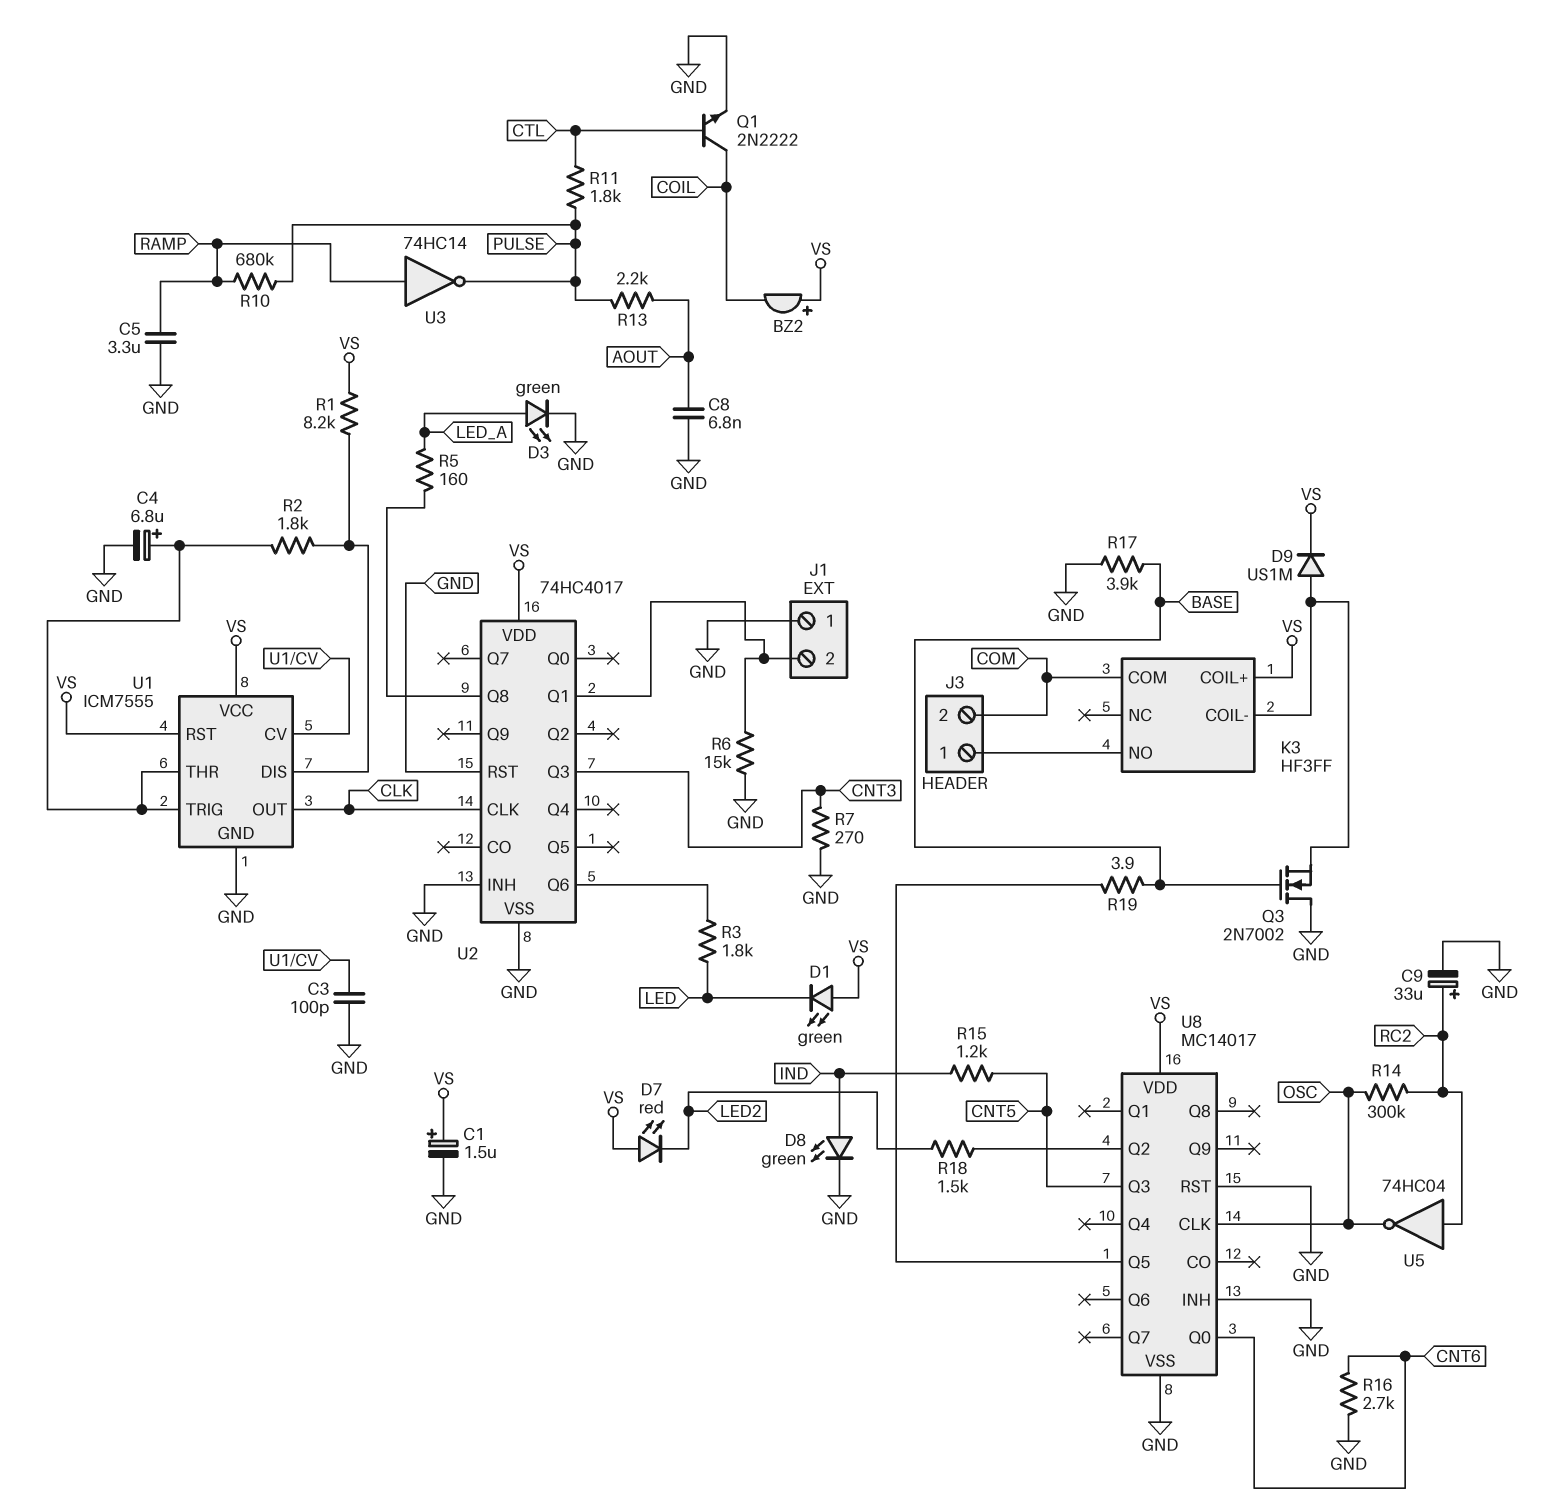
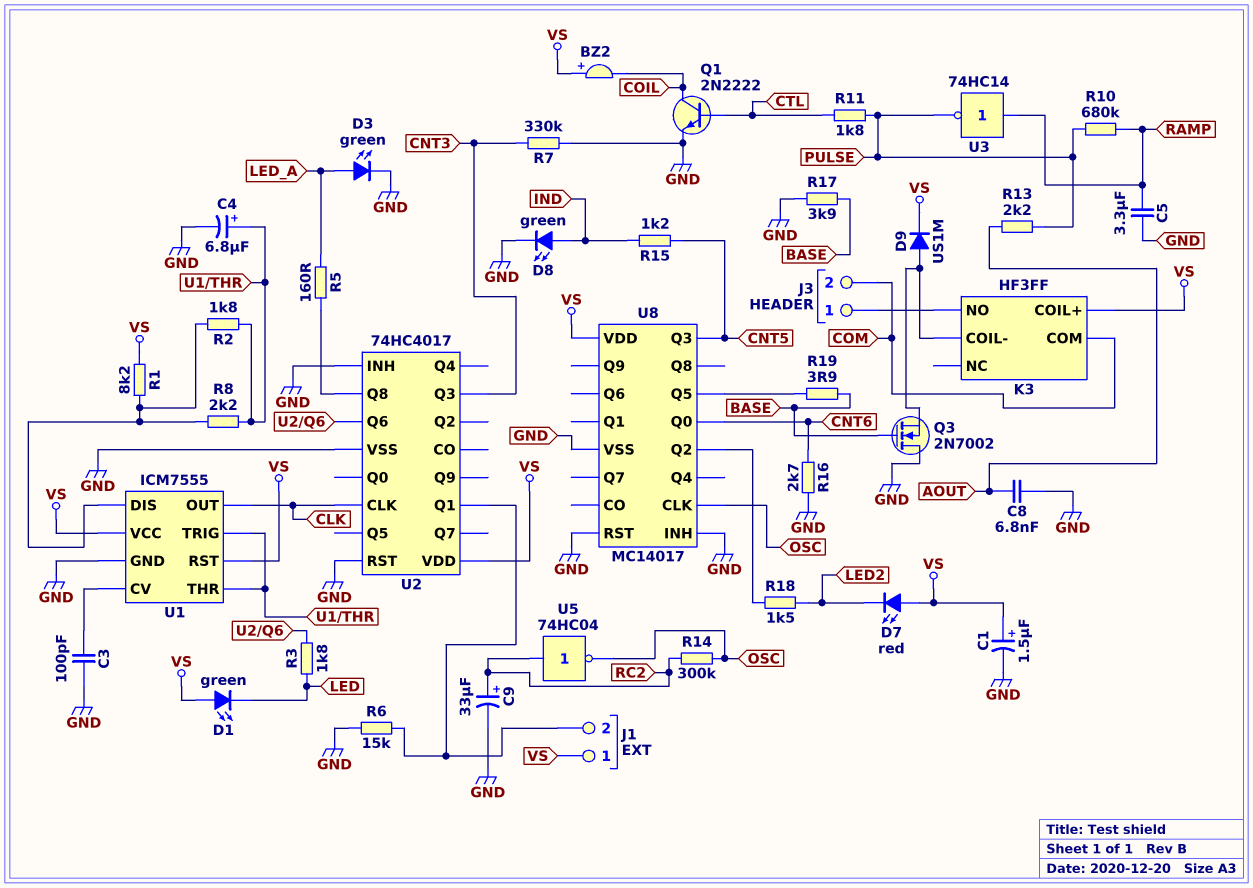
J1 pin 1: GND -> VS
R7: 270 (CNT3, GND) -> 330k (CNT3, GND)
R8: none -> 2.2k (U1/DIS, U1/THR)

